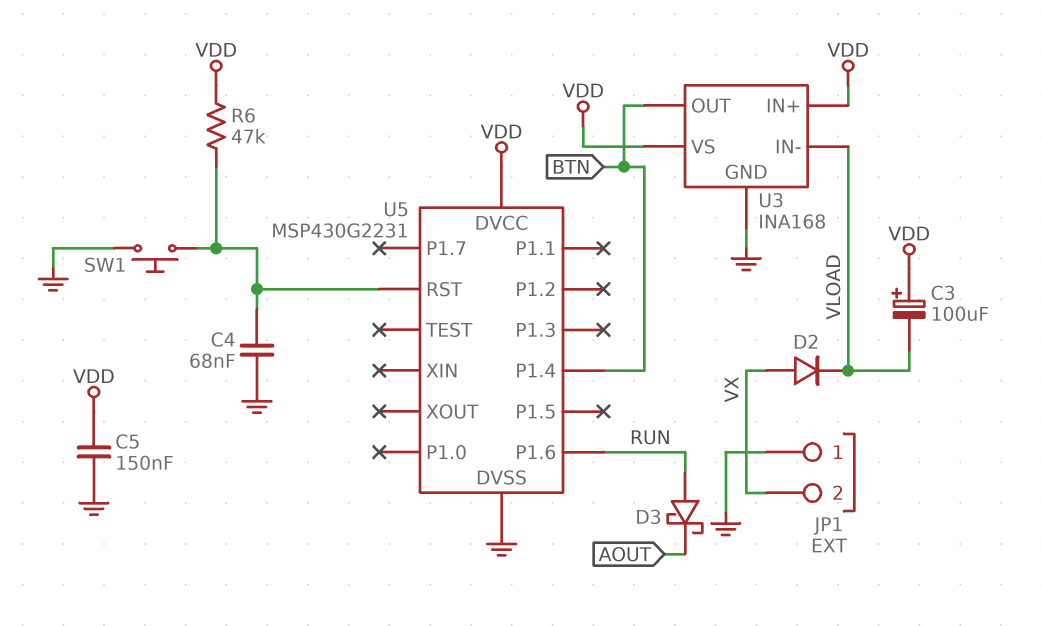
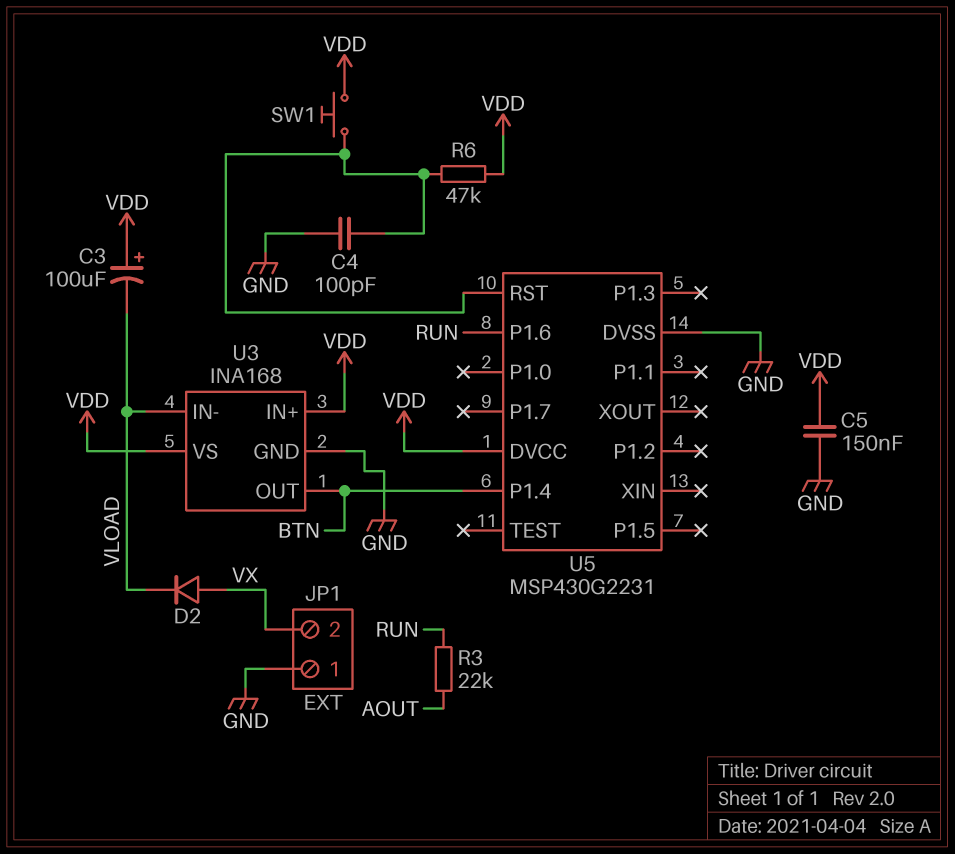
C4: 68nF (GND, U5/RST) -> 100pF (GND, U5/RST)
D3: schottky (A RUN, K AOUT) -> none
R3: none -> 22k (AOUT, RUN)
SW1: button (GND, U5/RST) -> button (U5/RST, VDD)

